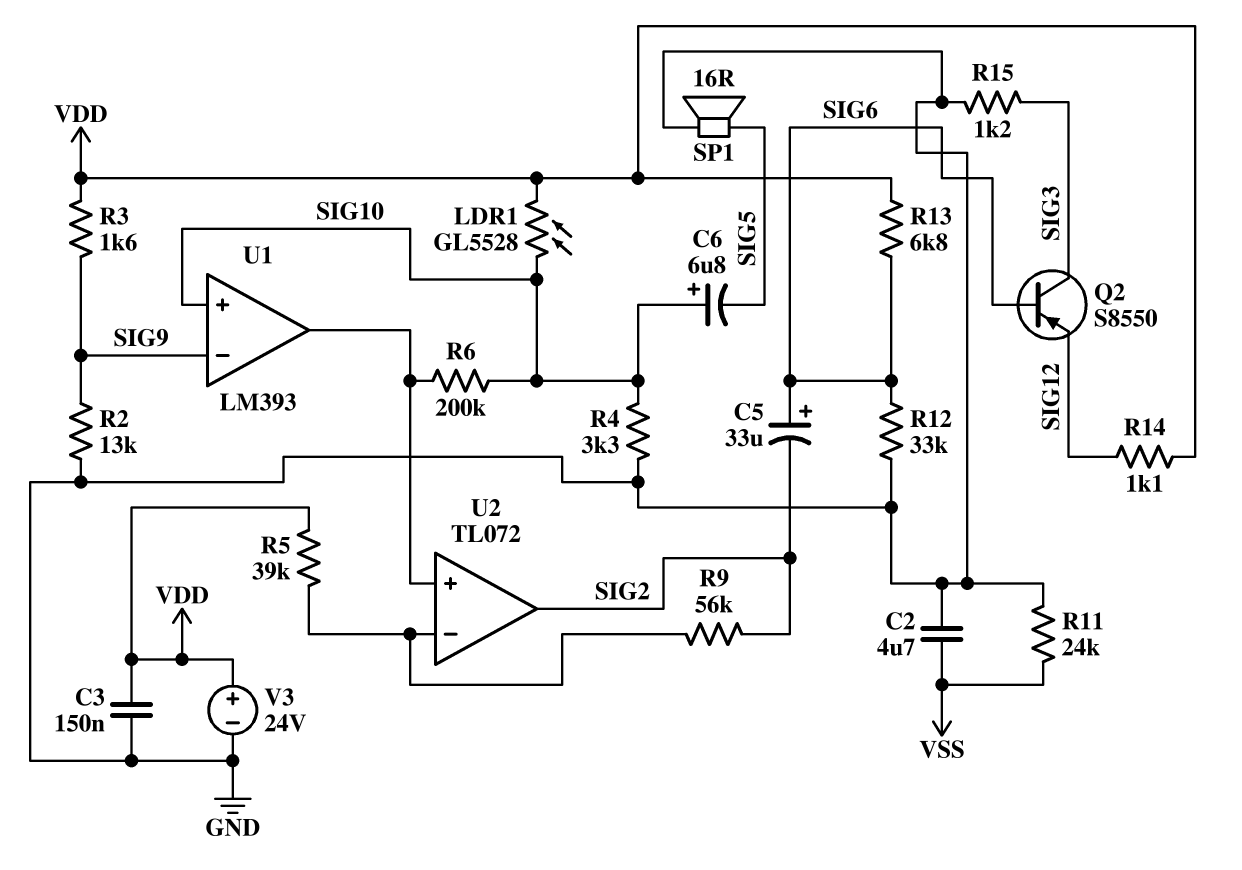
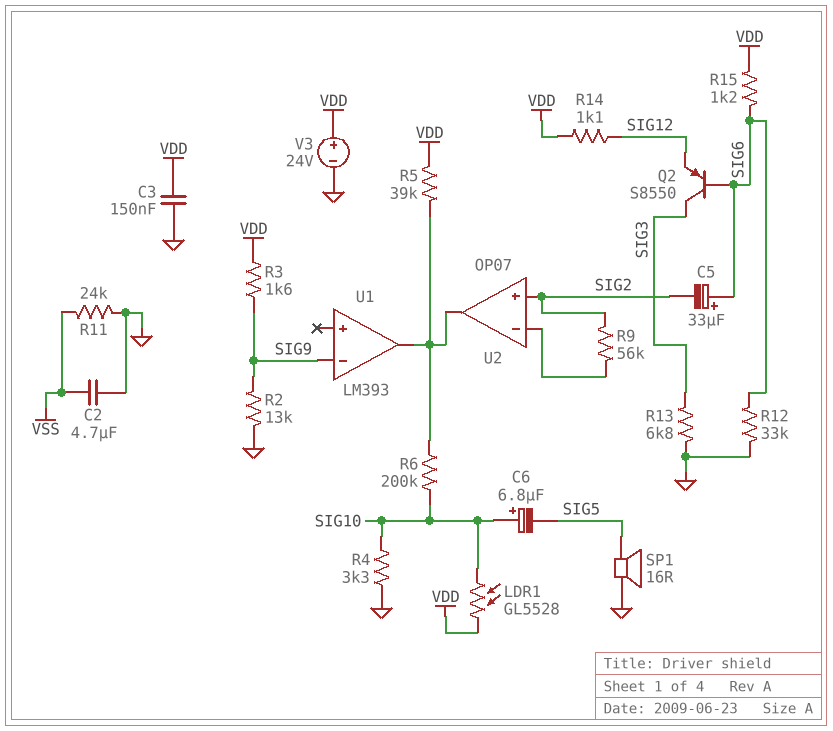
R5: 39k (U2/in-, VDD) -> 39k (U1/out, VDD)
R13: 6.8k (SIG6, VDD) -> 6.8k (GND, SIG3)
R15: 1.2k (GND, SIG3) -> 1.2k (SIG6, VDD)
U1 pin in+: SIG10 -> none
U2: TL072 -> OP07
U2 pin in+: U1/out -> SIG2
U2 pin out: SIG2 -> U1/out

